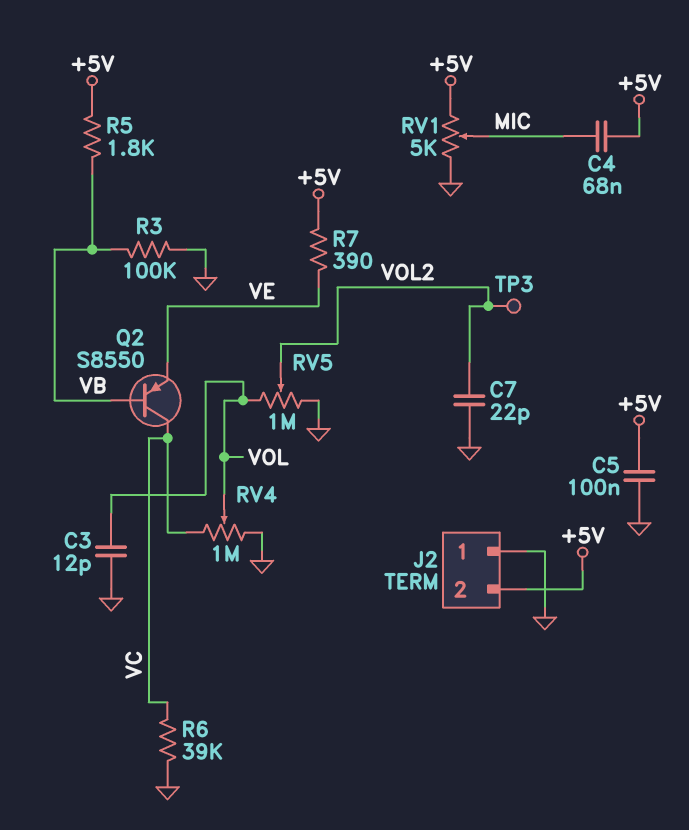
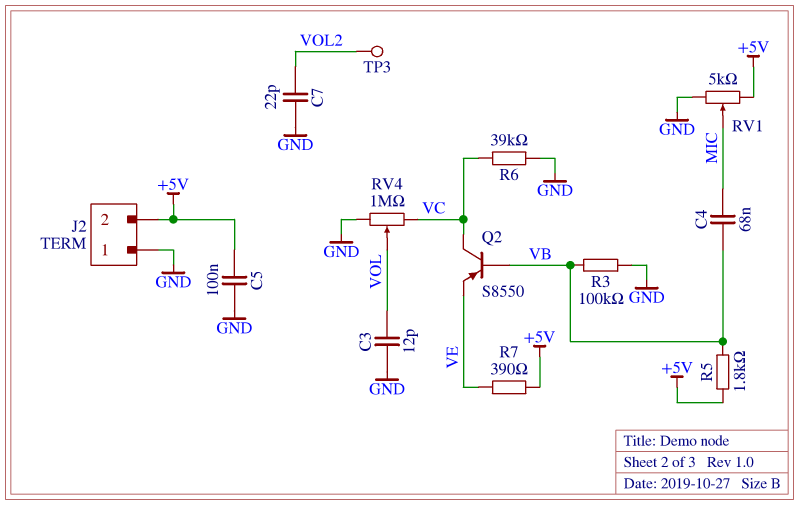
C4: 68nF (+5V, MIC) -> 68nF (MIC, VB)
RV5: 1M (GND, VOL, wiper VOL2) -> none

